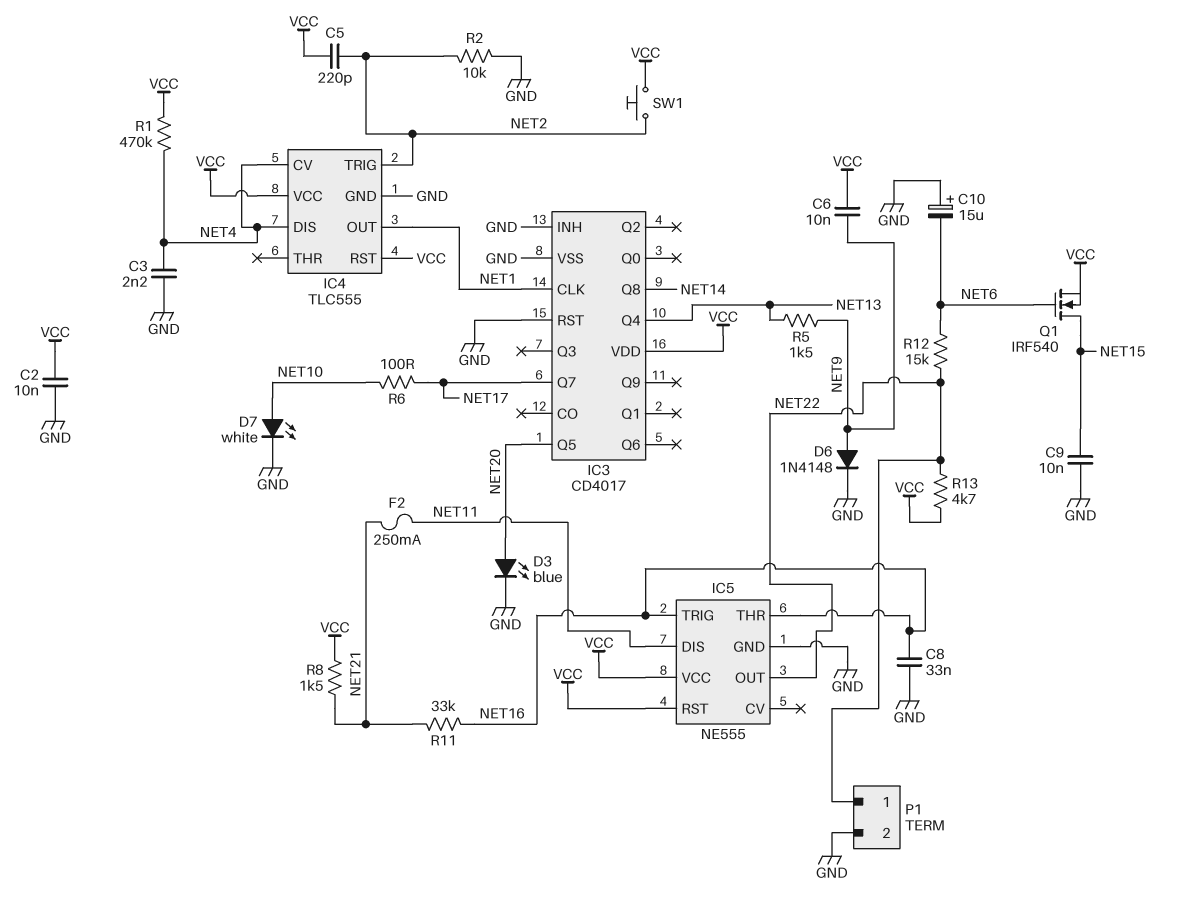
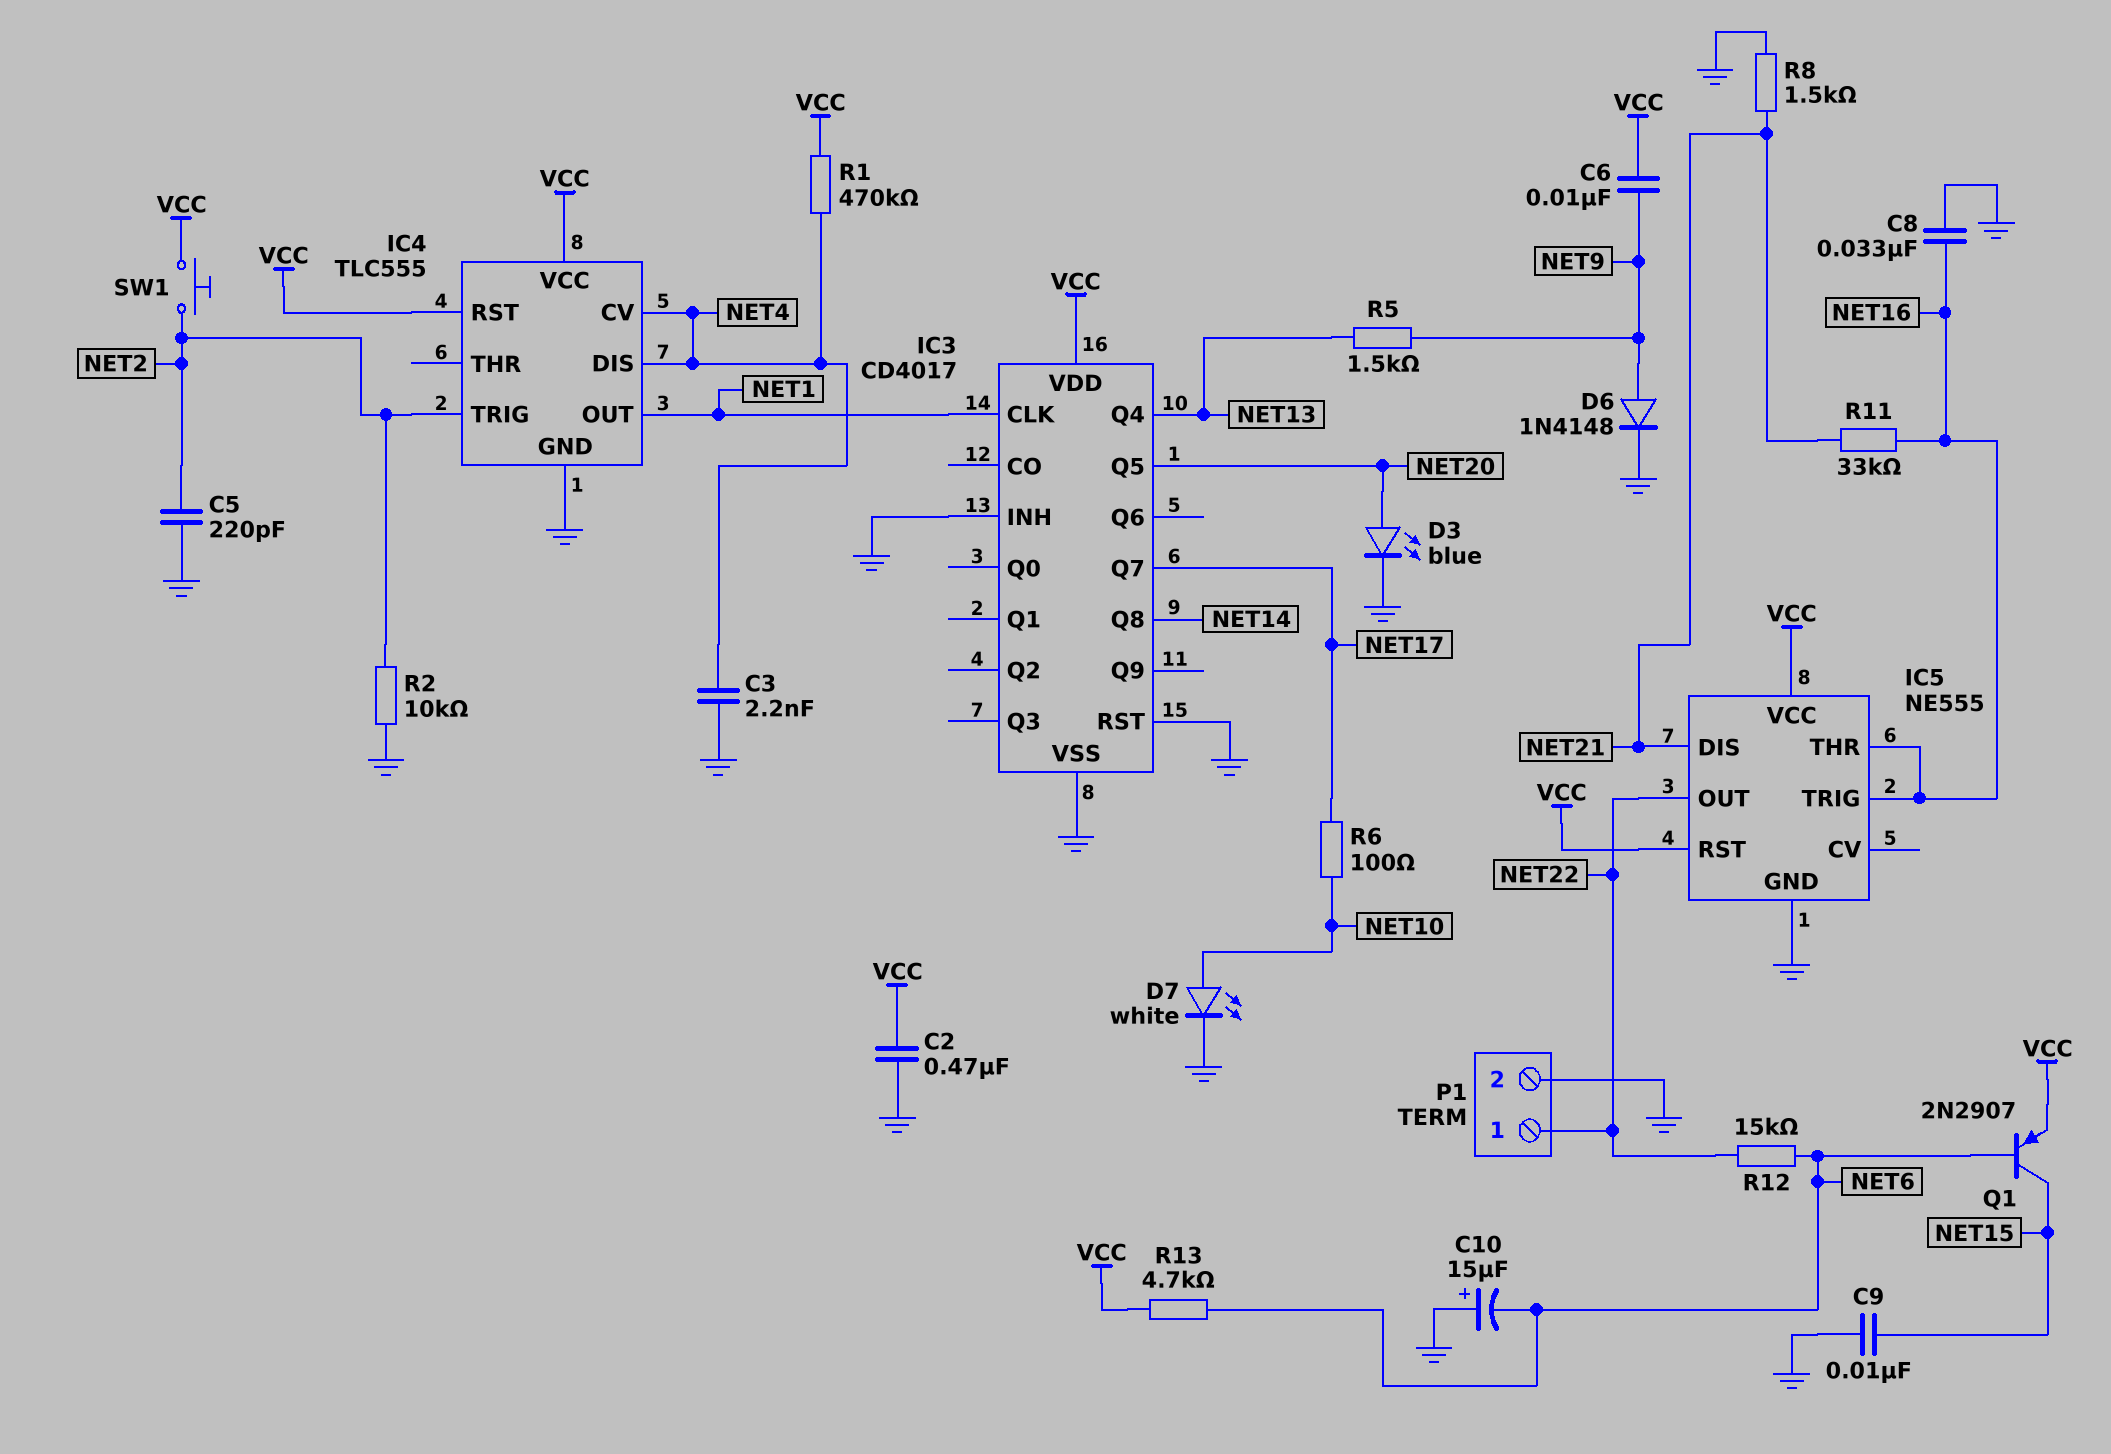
C2: 10nF (GND, VCC) -> 470nF (GND, VCC)
C5: 220pF (NET2, VCC) -> 220pF (GND, NET2)
F2: 250mA (NET11, NET21) -> none
IC5 pin DIS: NET11 -> NET21
Q1: NMOS IRF540 (G NET6, D NET15, S VCC) -> PNP 2N2907 (B NET6, C NET15, E VCC)
R8: 1.5k (NET21, VCC) -> 1.5k (GND, NET21)
R13: 4.7k (NET22, VCC) -> 4.7k (NET6, VCC)

